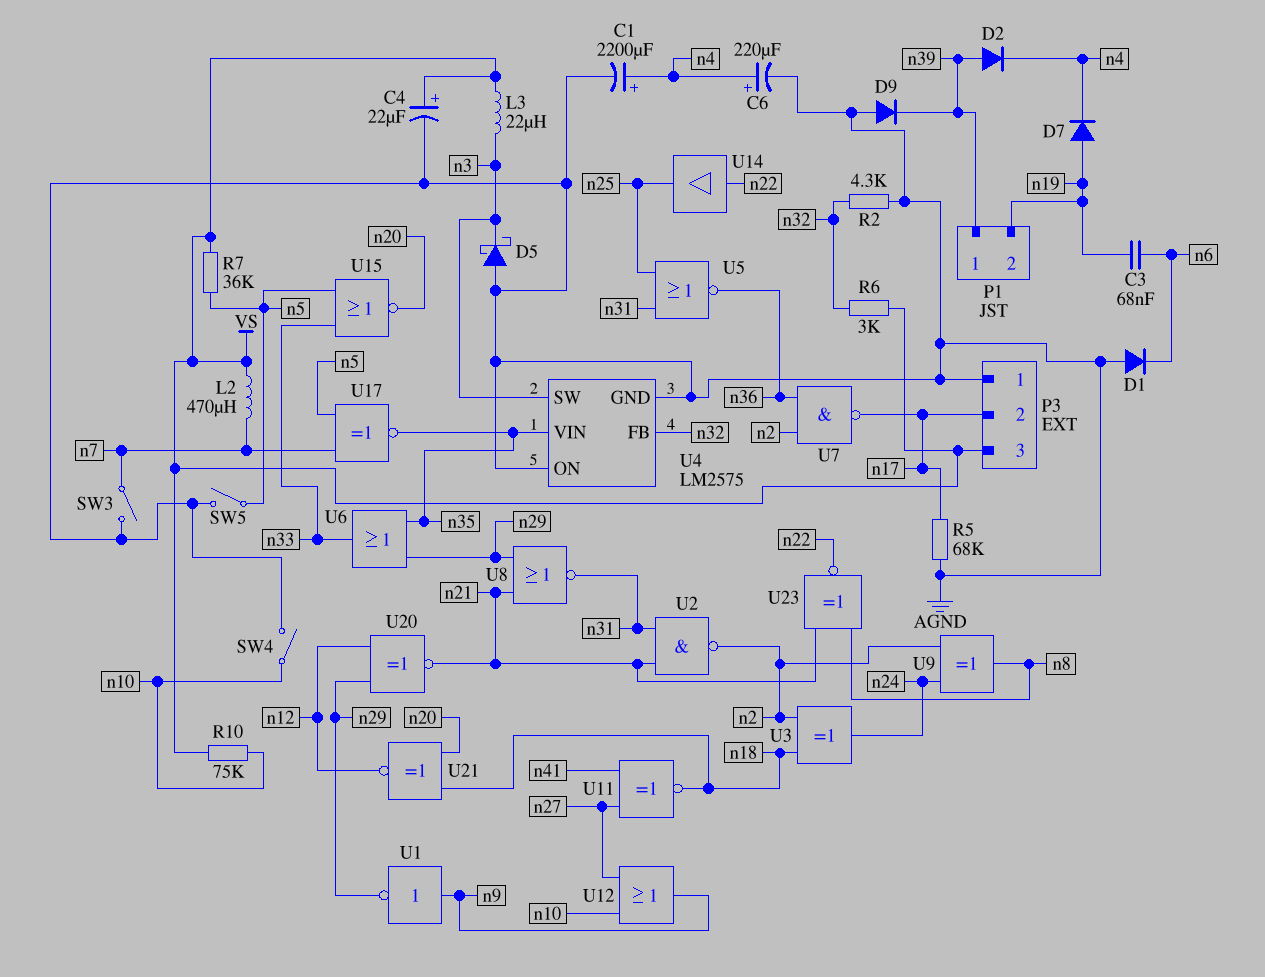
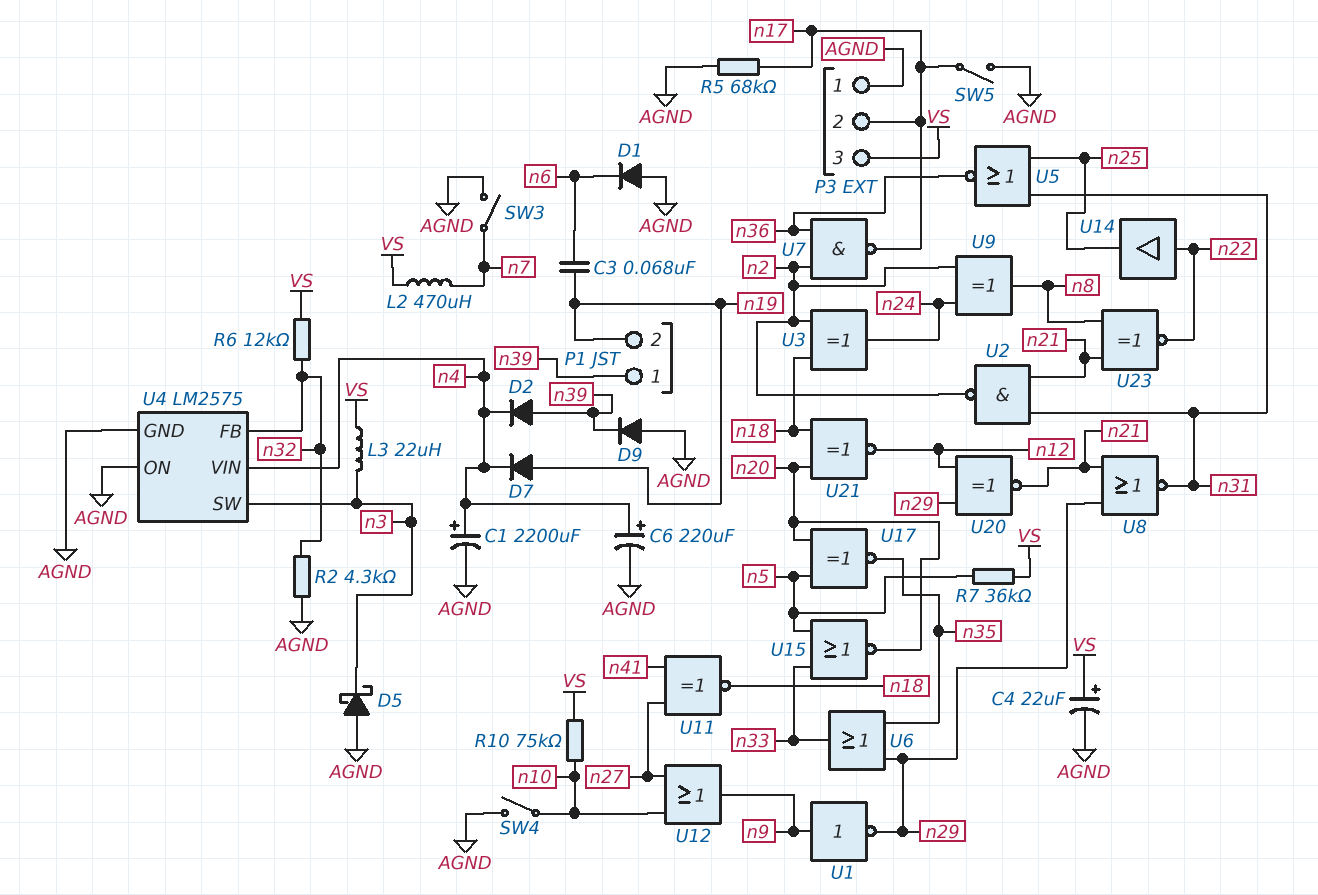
R6: 3k (VS, n32) -> 12k (VS, n32)
SW5: switch (AGND, n5) -> switch (AGND, n17)
U4 pin VIN: n35 -> n4
U17: XNOR (in n5, in n7, out n35) -> XNOR (in n5, in n20, out n35)

